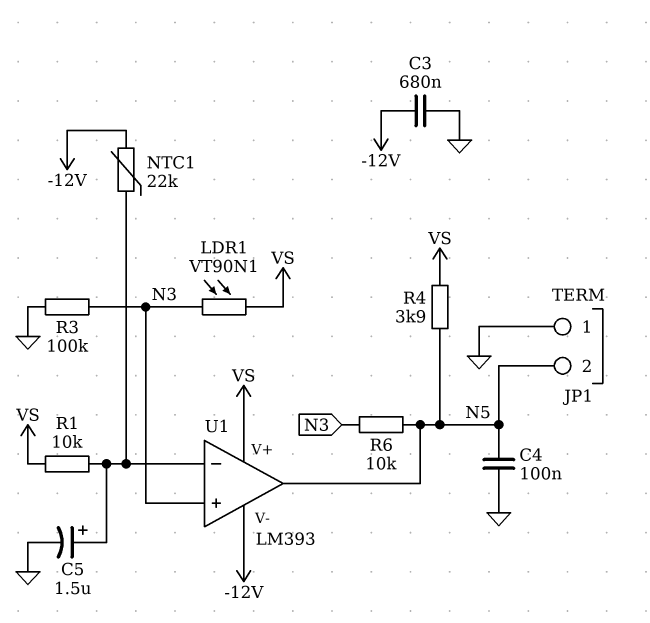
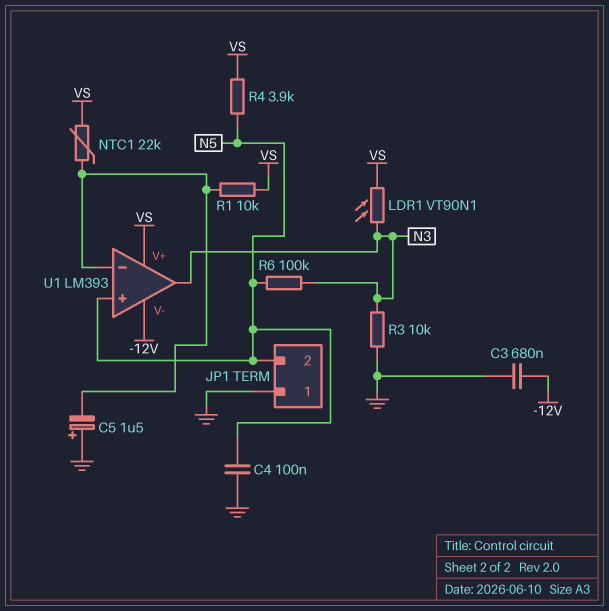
C5: 1.5uF (plus U1/in-, minus GND) -> 1.5uF (plus GND, minus U1/in-)
NTC1: 22k (-12V, U1/in-) -> 22k (U1/in-, VS)
R3: 100k (GND, N3) -> 10k (GND, N3)
R6: 10k (N3, N5) -> 100k (N3, N5)
U1 pin in+: N3 -> N5
U1 pin out: N5 -> N3

